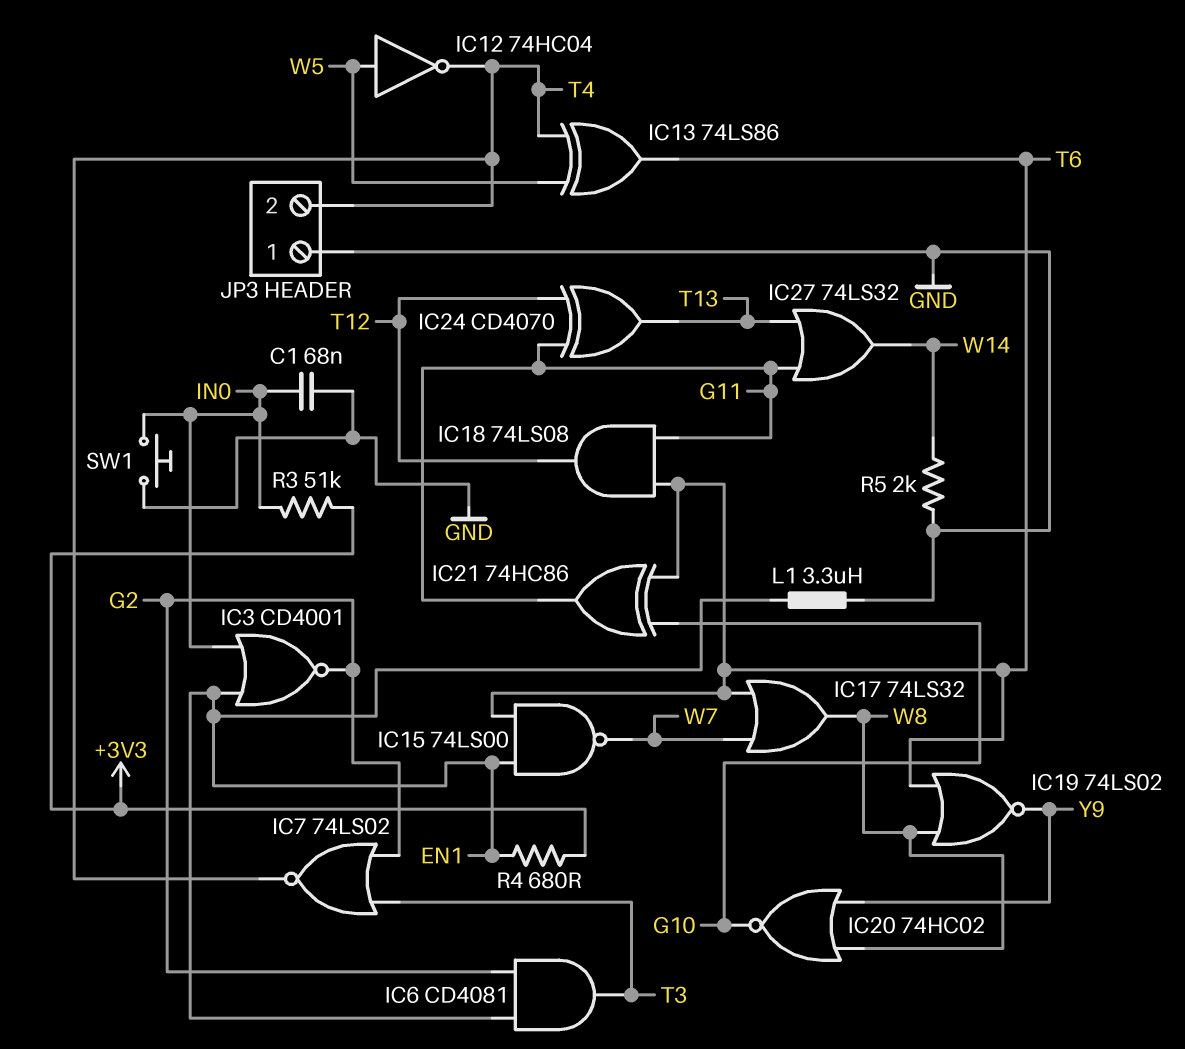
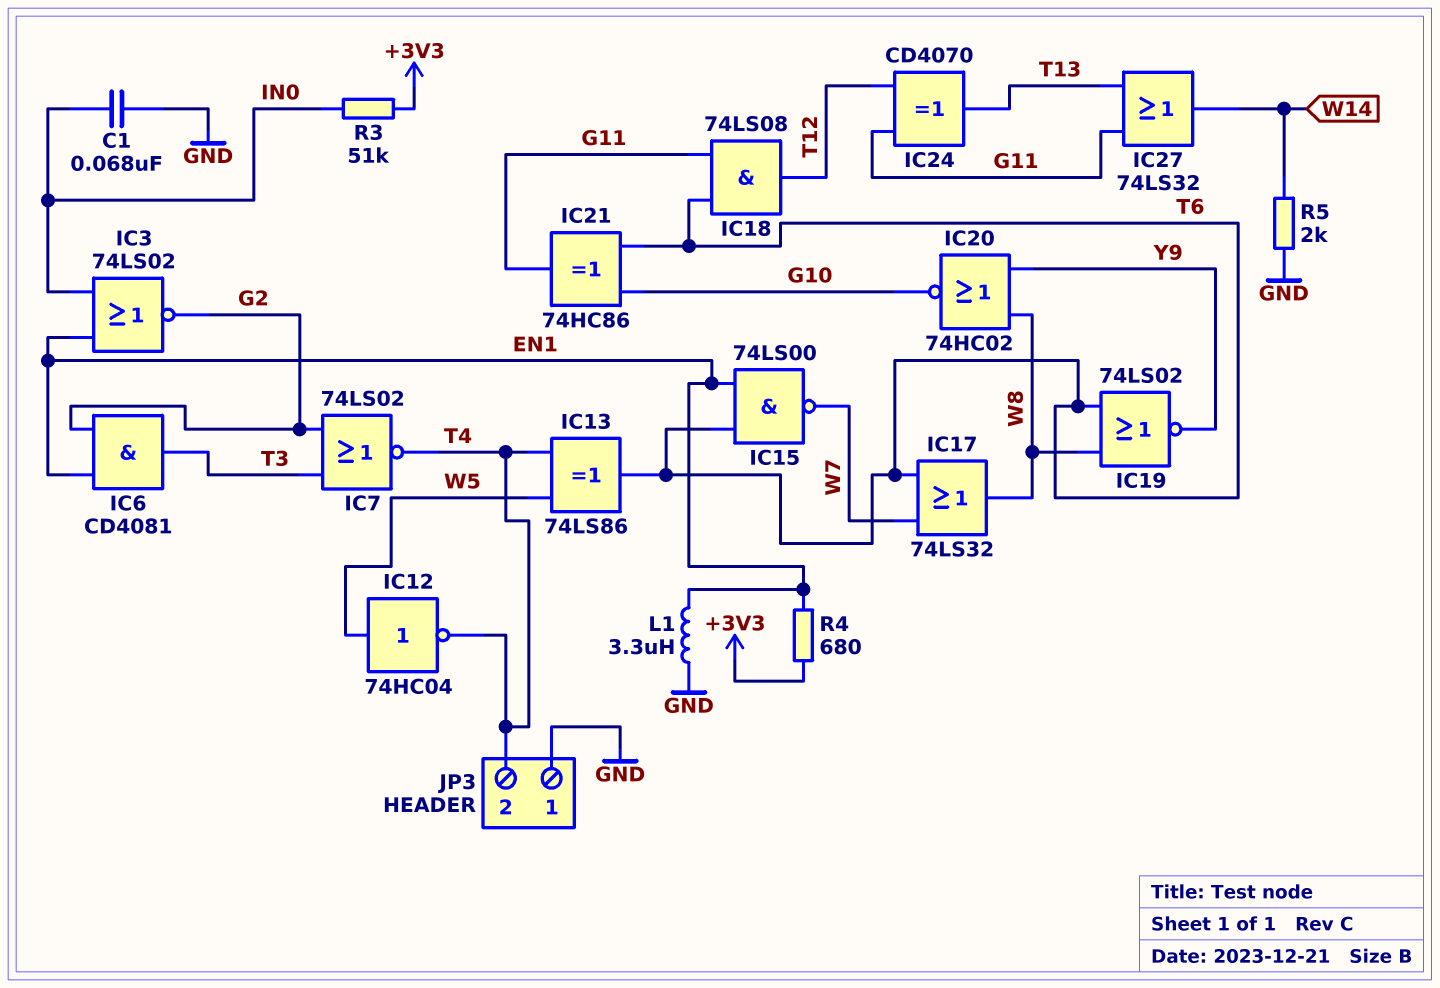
IC3: NOR CD4001 (in EN1, in IN0, out G2) -> NOR 74LS02 (in EN1, in IN0, out G2)
SW1: button (GND, IN0) -> none

